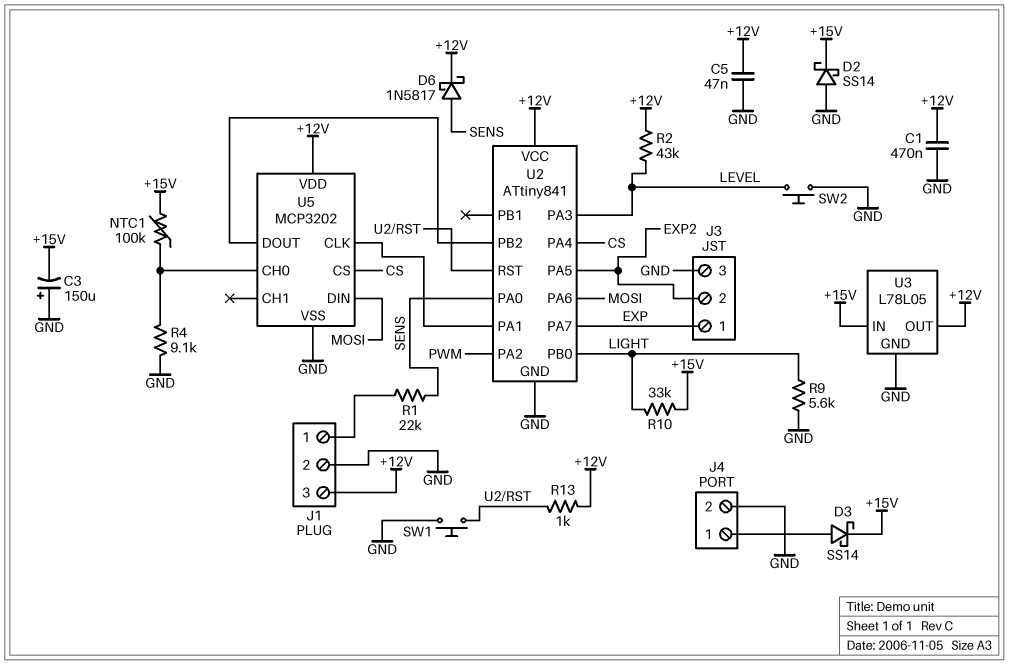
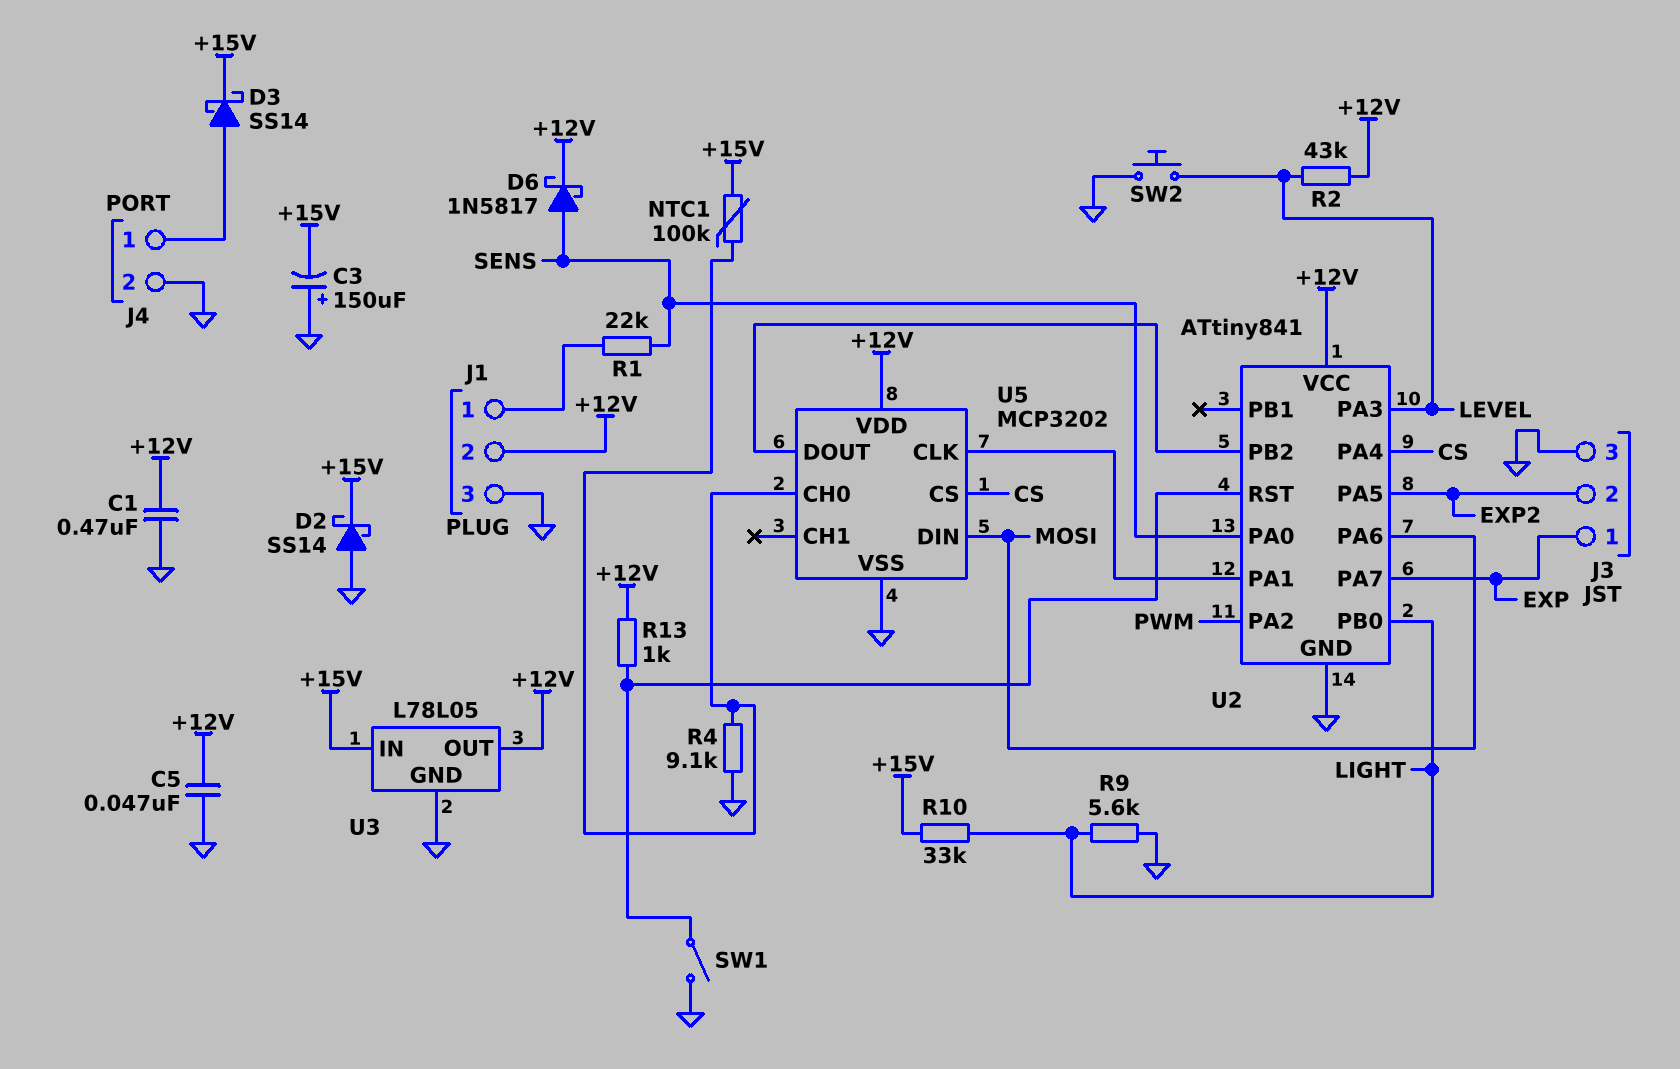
J1 pin 2: GND -> +12V
J1 pin 3: +12V -> GND
SW1: button (GND, U2/RST) -> switch (GND, U2/RST)

